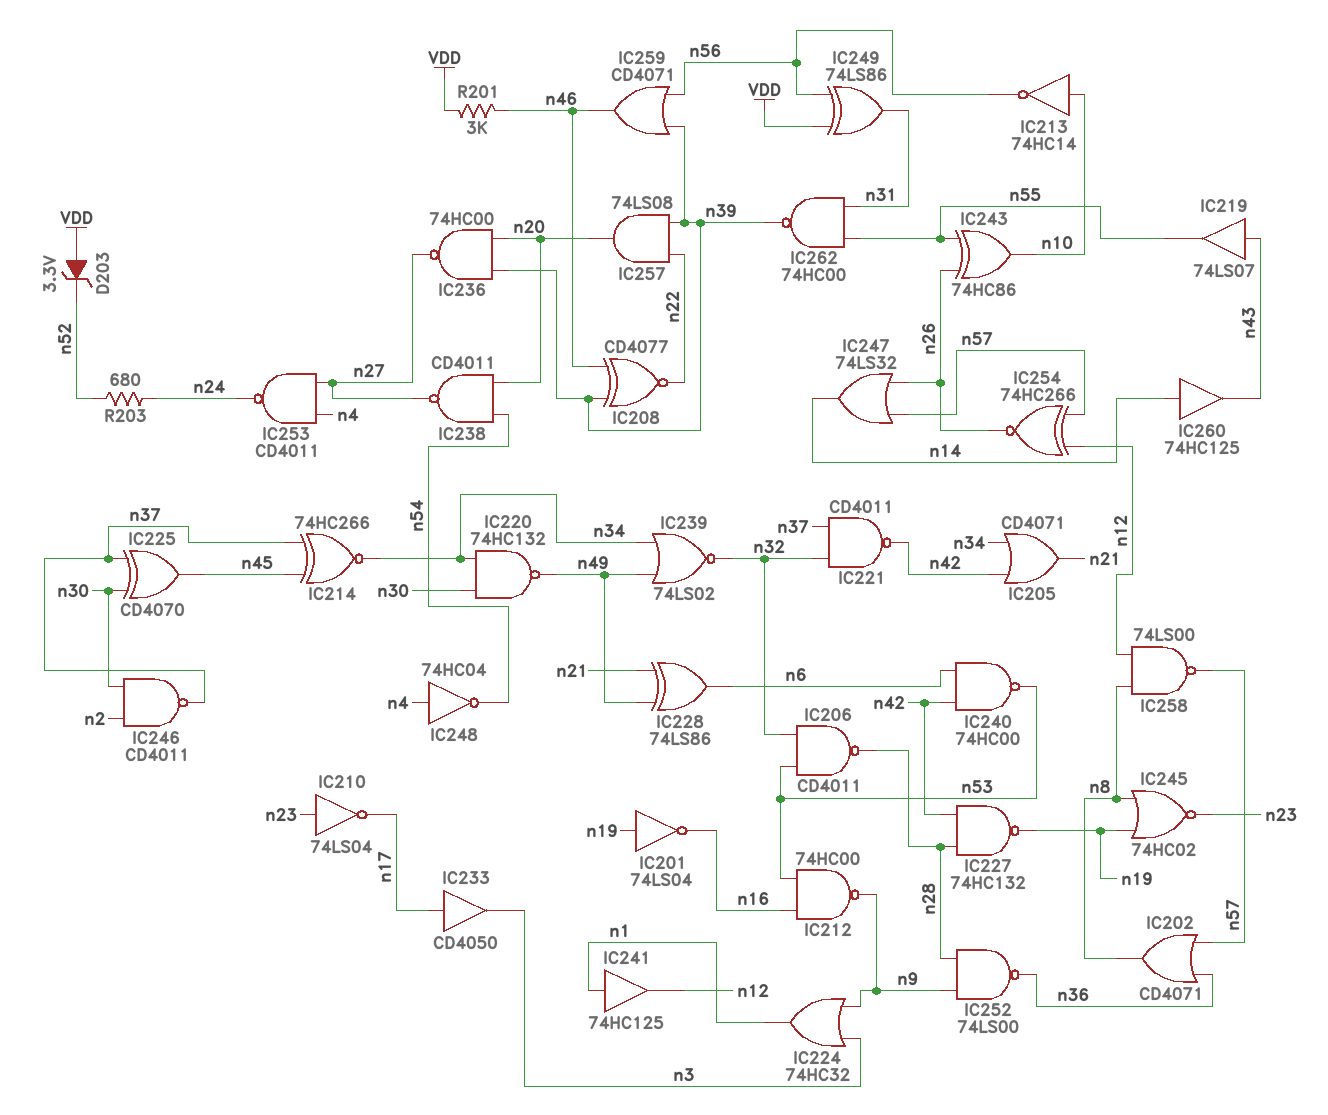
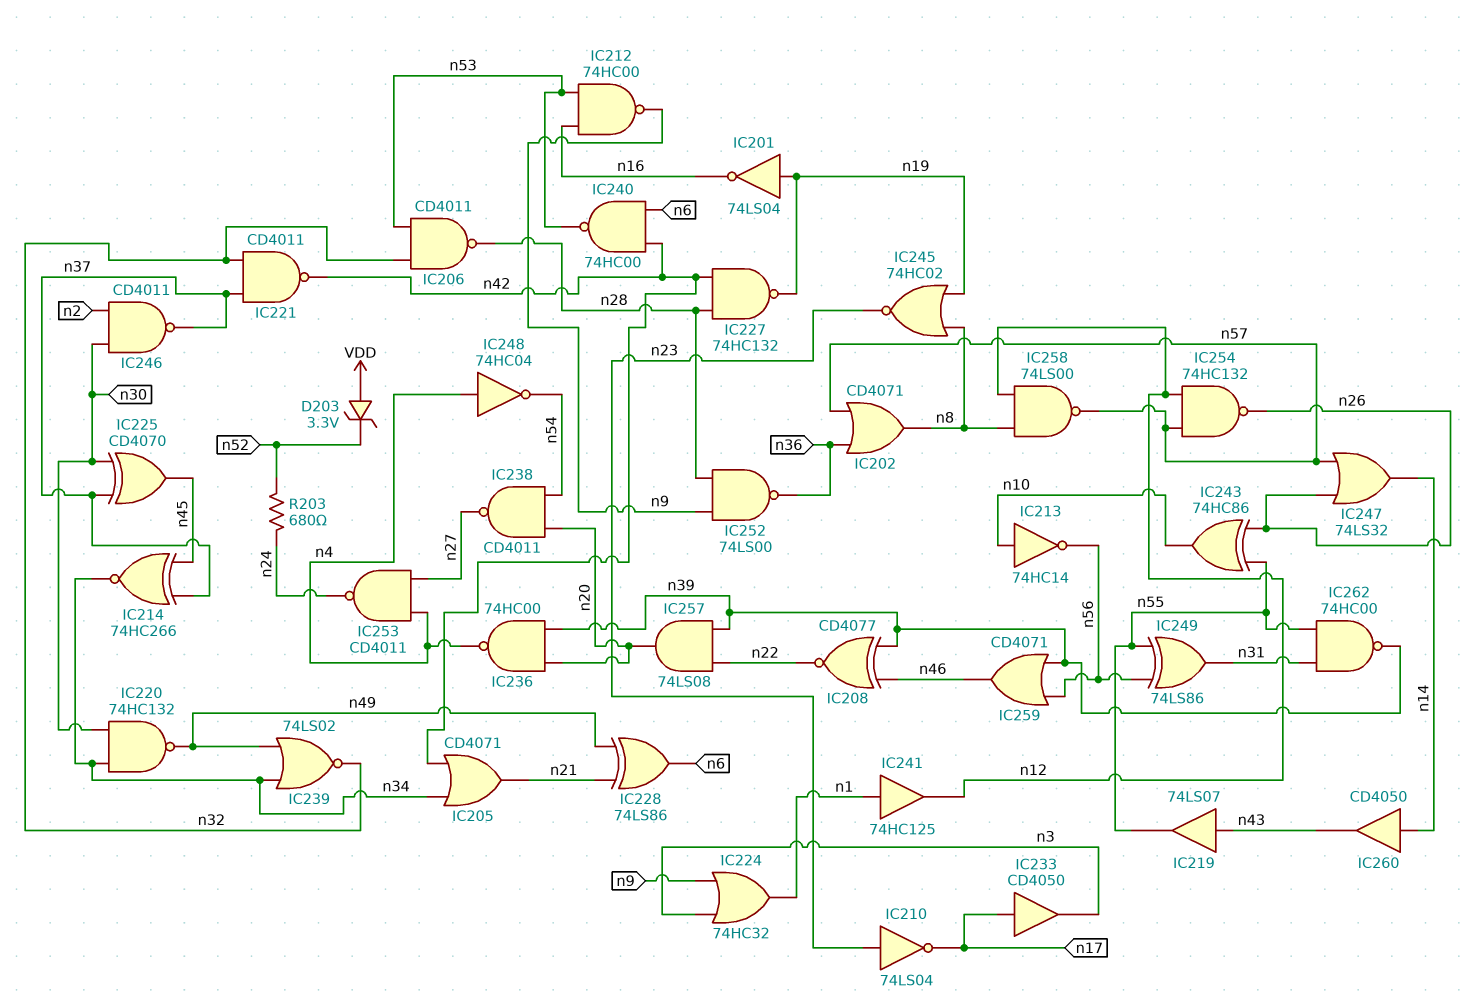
IC236: NAND 74HC00 (in n20, in n39, out n27) -> NAND 74HC00 (in n20, in n39, out n4)
IC249: XOR 74LS86 (in VDD, in n56, out n31) -> XOR 74LS86 (in n55, in n56, out n31)
IC254: XNOR 74HC266 (in n12, in n57, out n26) -> NAND 74HC132 (in n12, in n57, out n26)
IC260: buffer 74HC125 (in n14, out n43) -> buffer CD4050 (in n14, out n43)
R201: 3k (VDD, n46) -> none

